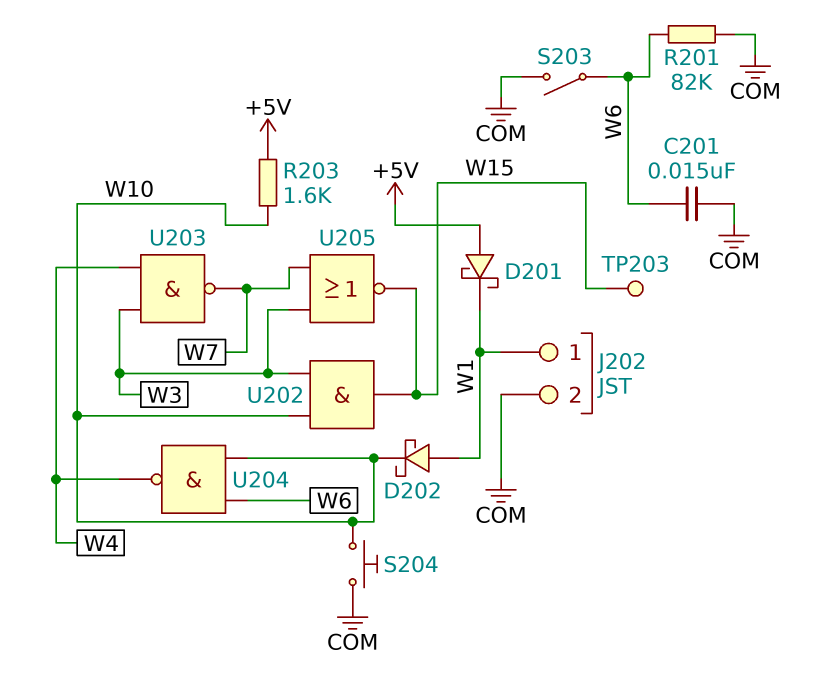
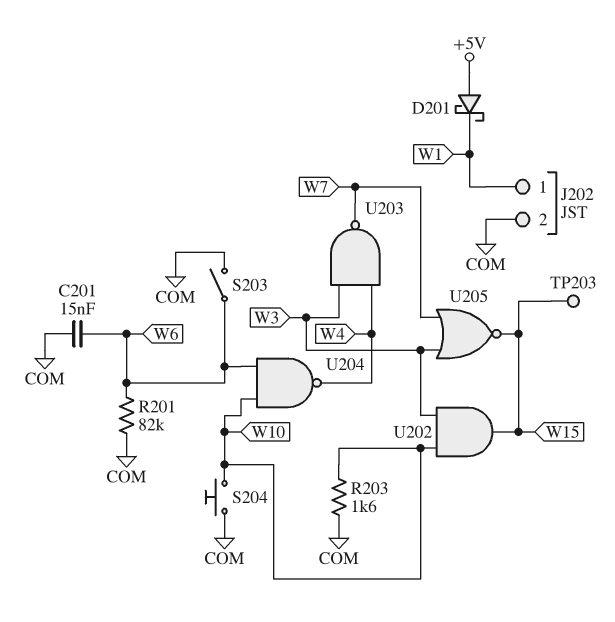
D202: schottky (A W1, K W10) -> none
R203: 1.6k (+5V, W10) -> 1.6k (COM, W10)

